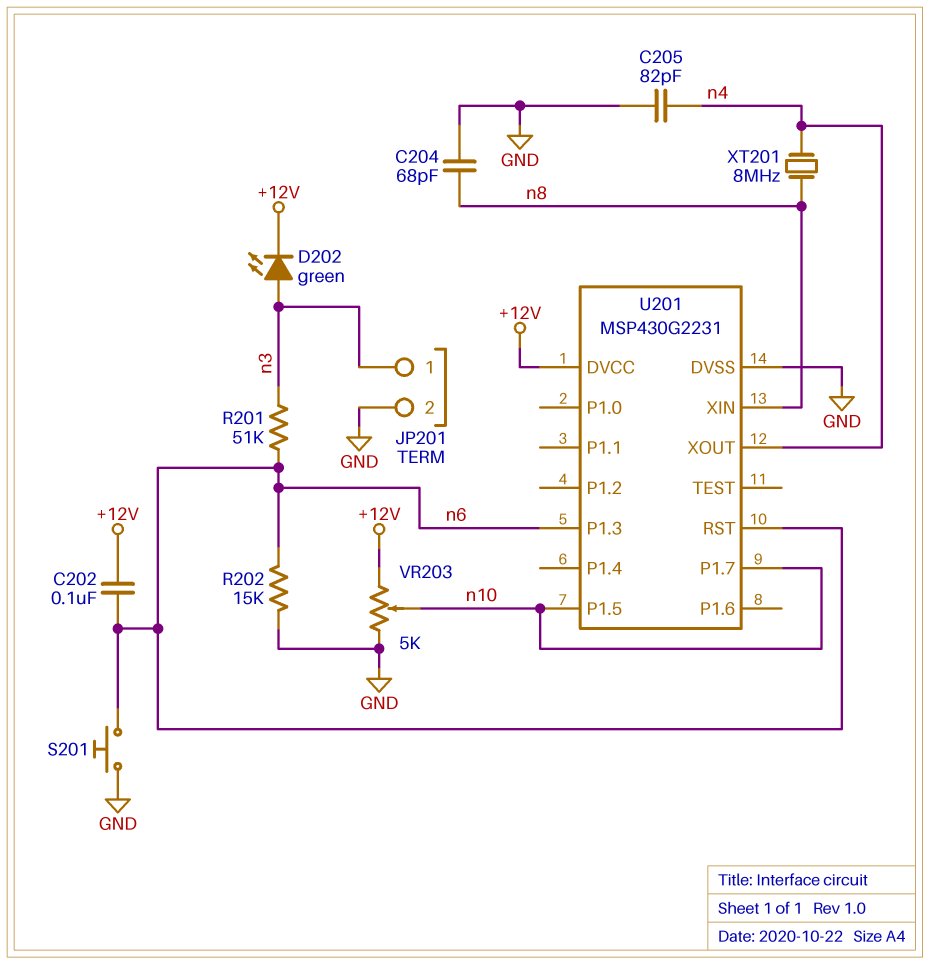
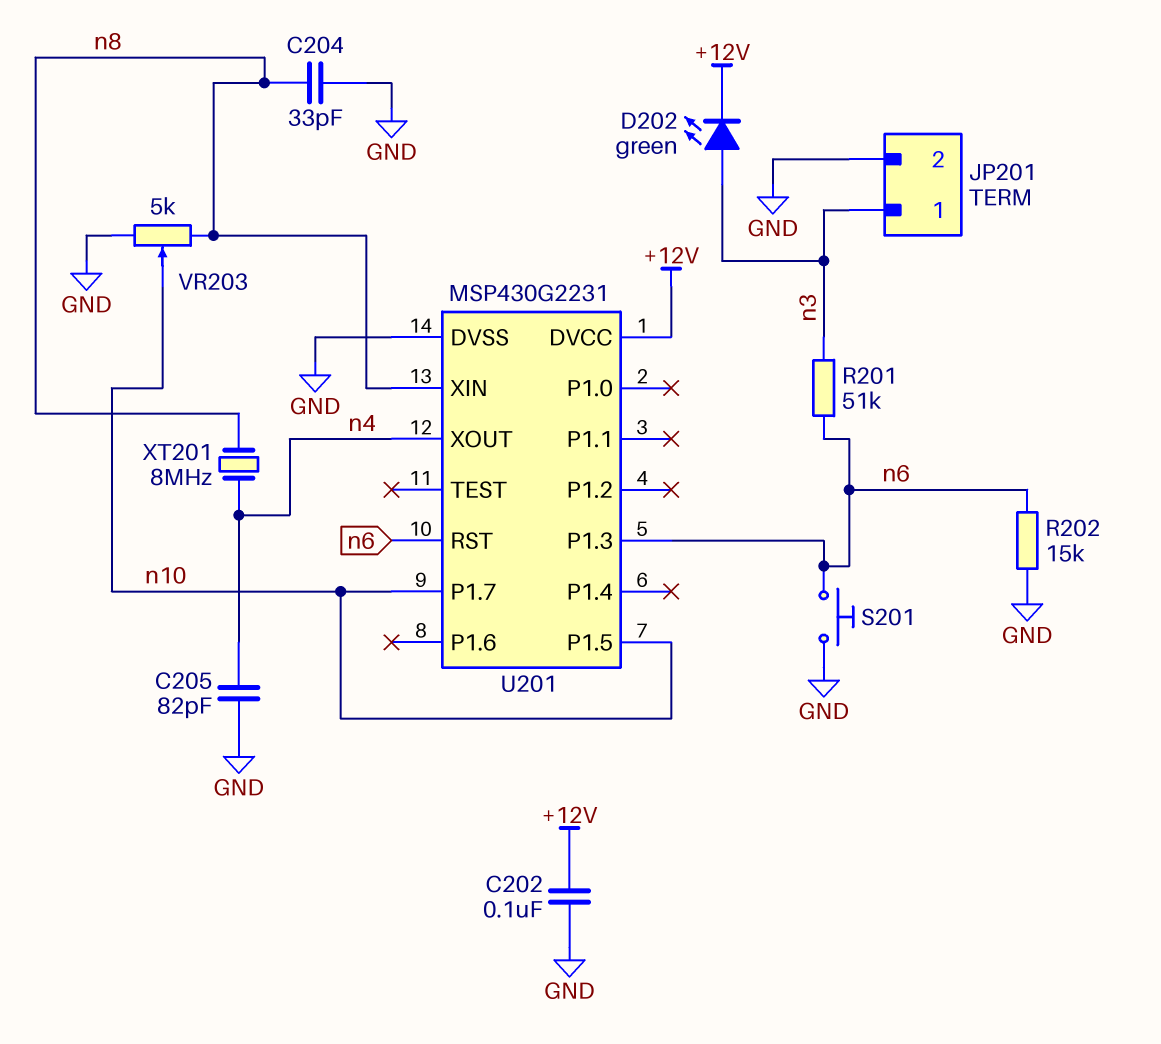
C202: 100nF (+12V, n6) -> 100nF (+12V, GND)
C204: 68pF (GND, n8) -> 33pF (GND, n8)
VR203: 5k (+12V, GND, wiper n10) -> 5k (GND, n8, wiper n10)

